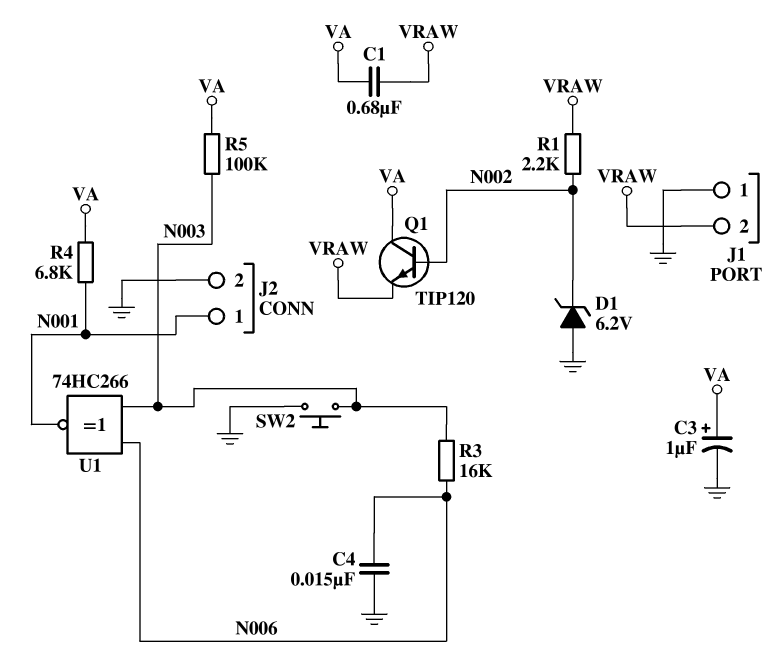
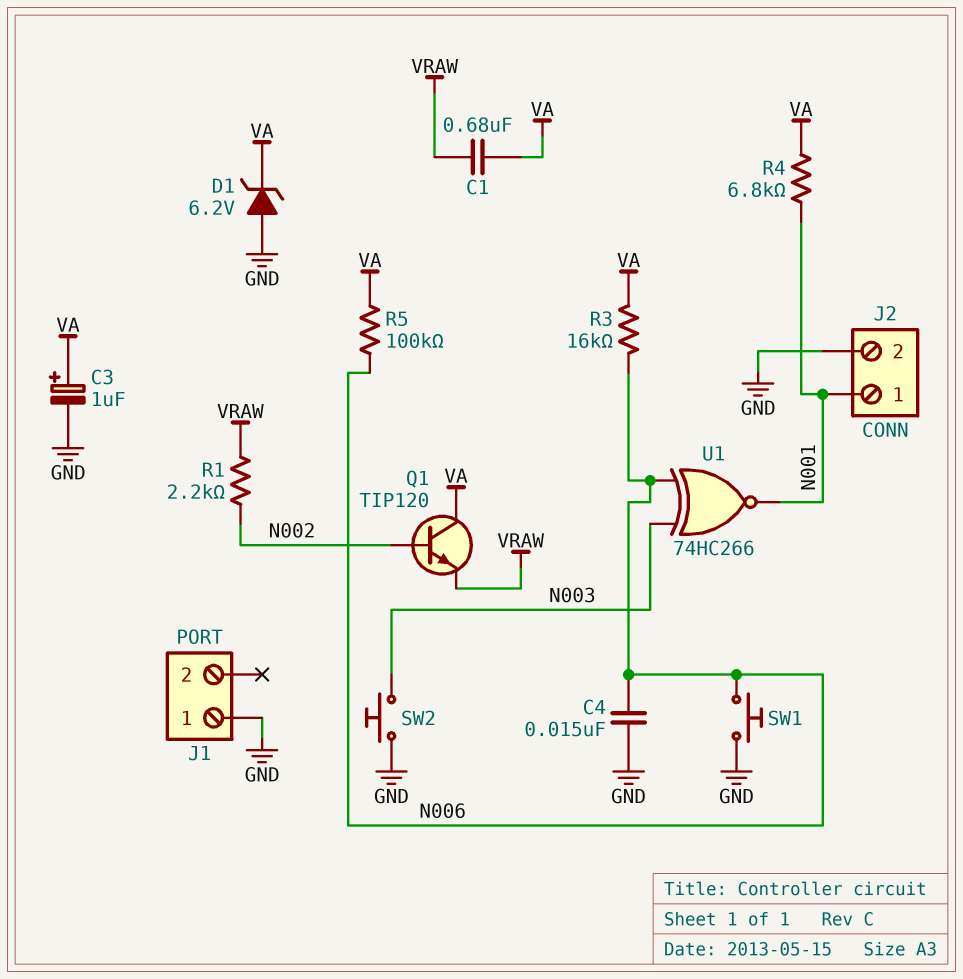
D1: zener 6.2V (A GND, K N002) -> zener 6.2V (A GND, K VA)
J1 pin 2: VRAW -> none
R3: 16k (N003, N006) -> 16k (N006, VA)
R5: 100k (N003, VA) -> 100k (N006, VA)
SW1: none -> button (GND, N006)

